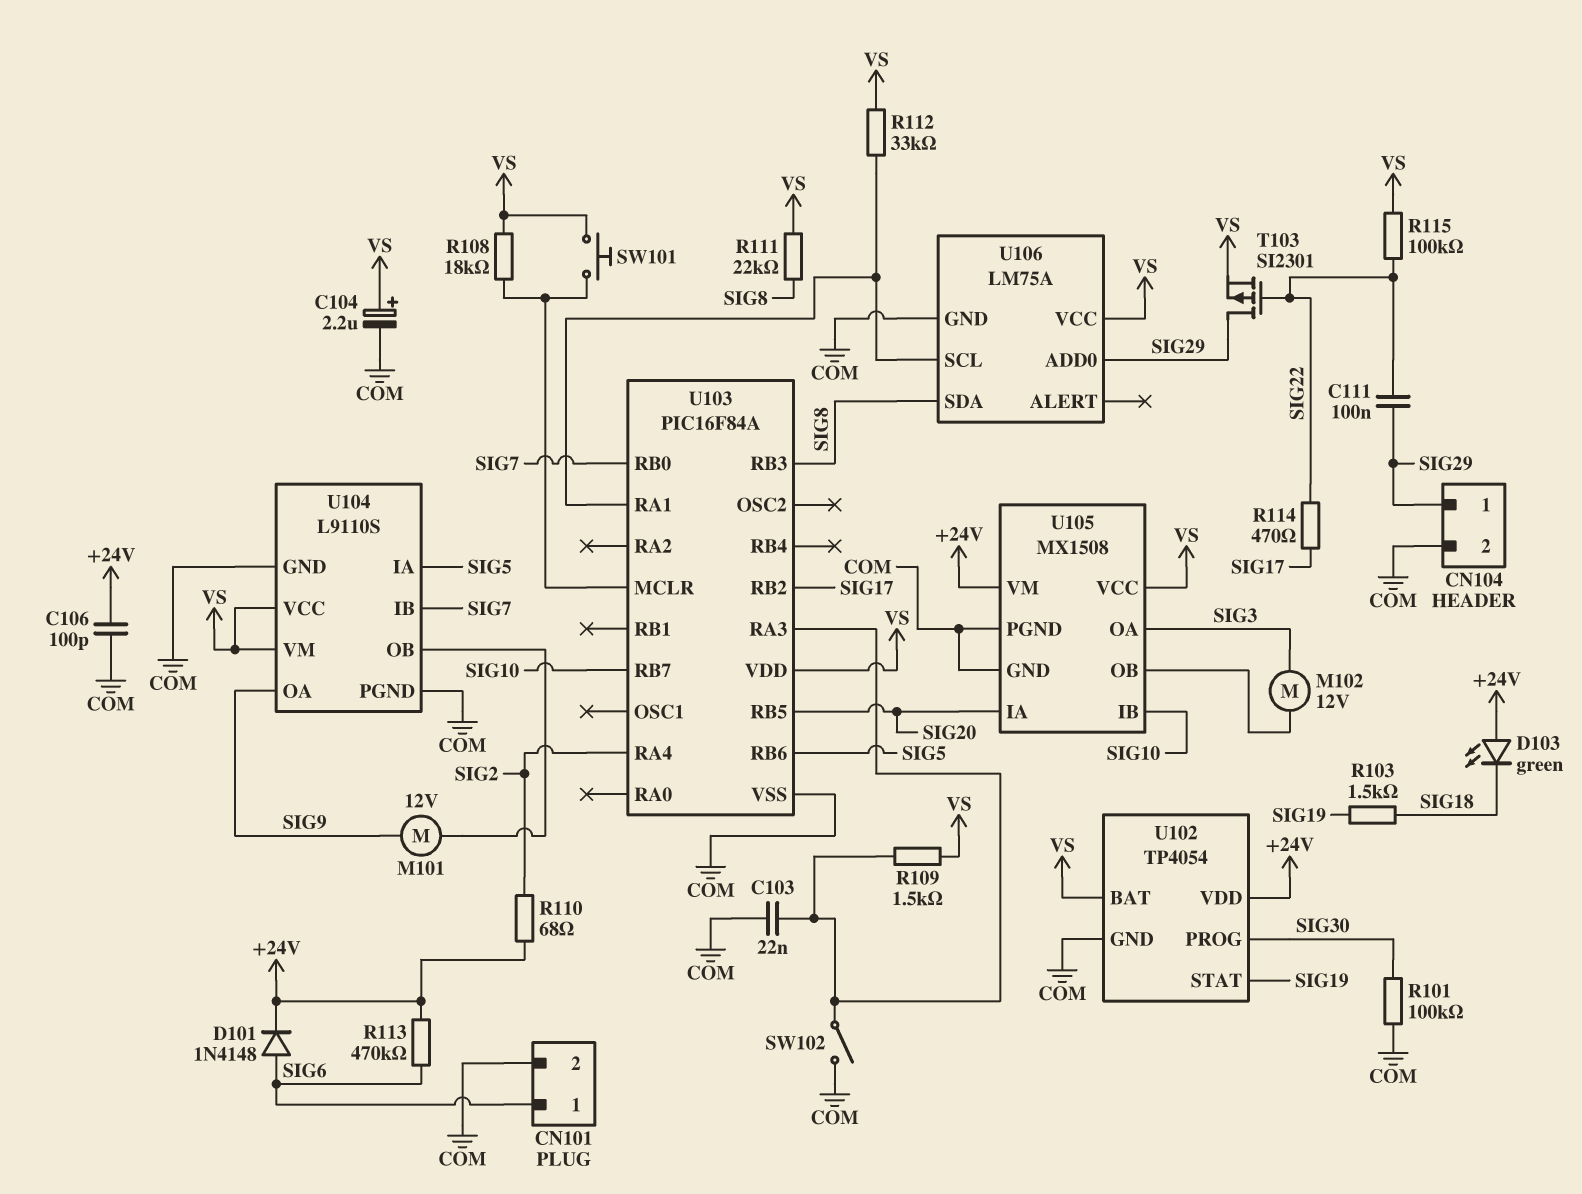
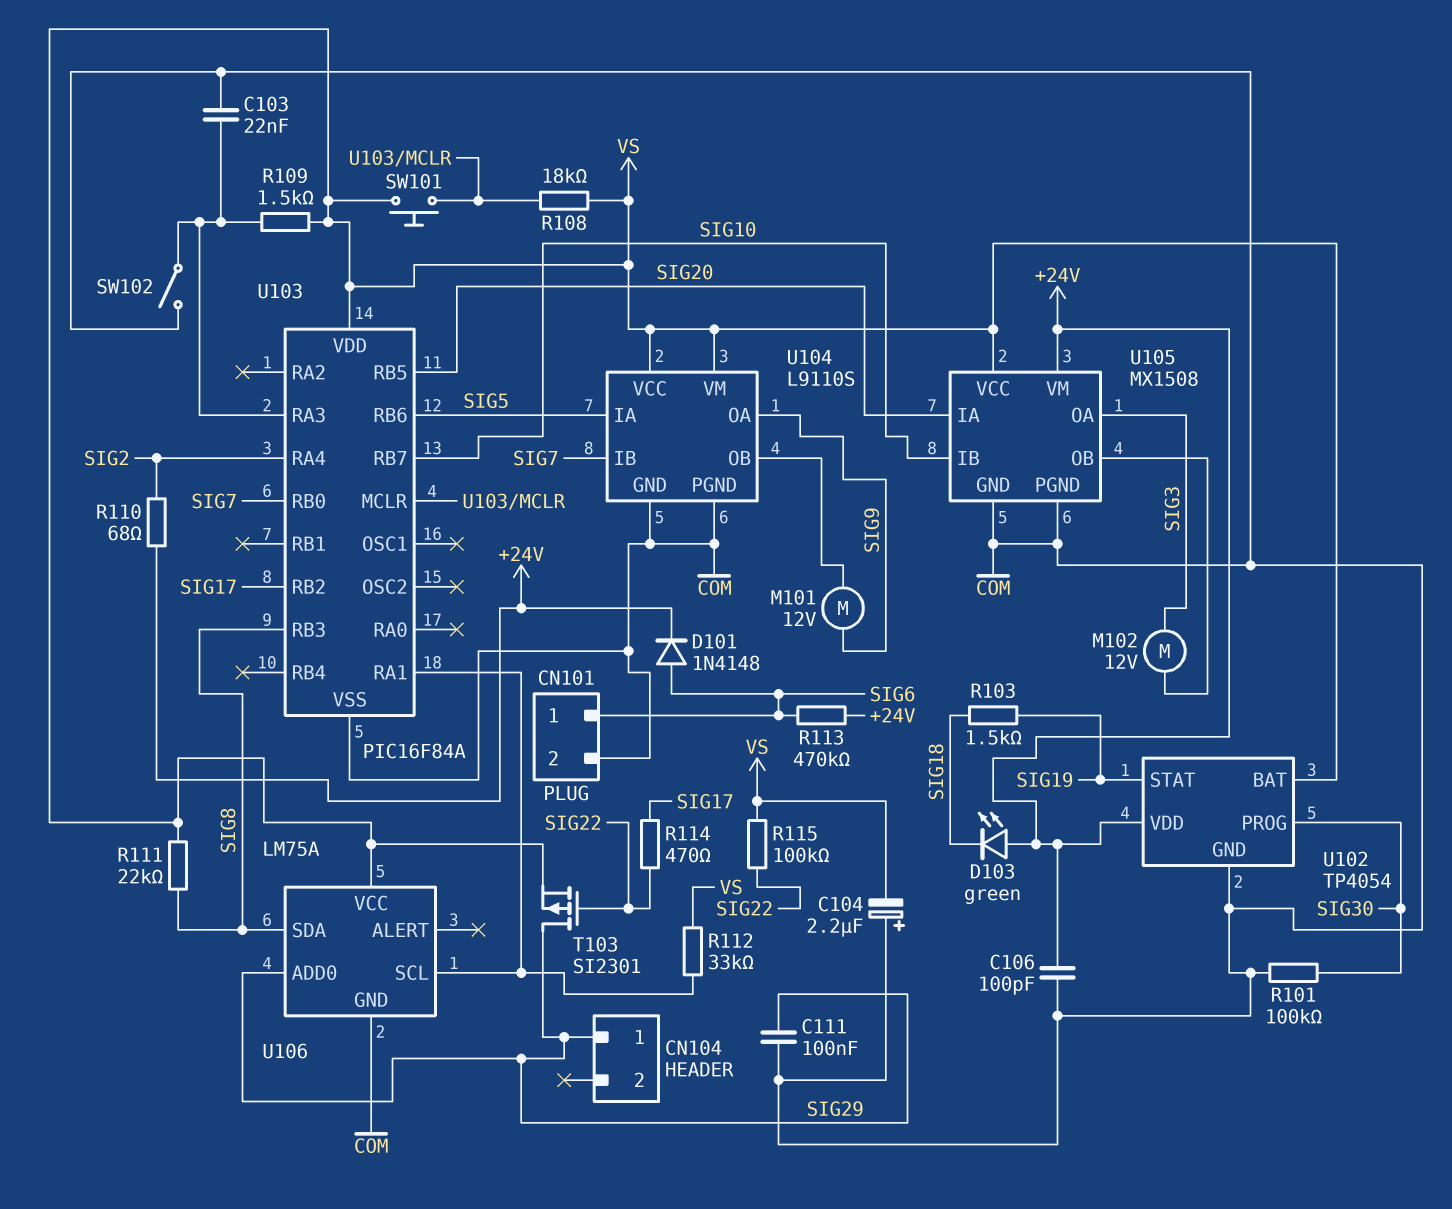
C104: 2.2uF (plus VS, minus COM) -> 2.2uF (plus COM, minus VS)
C111: 100nF (SIG22, SIG29) -> 100nF (COM, SIG29)
CN104 pin 2: COM -> none

